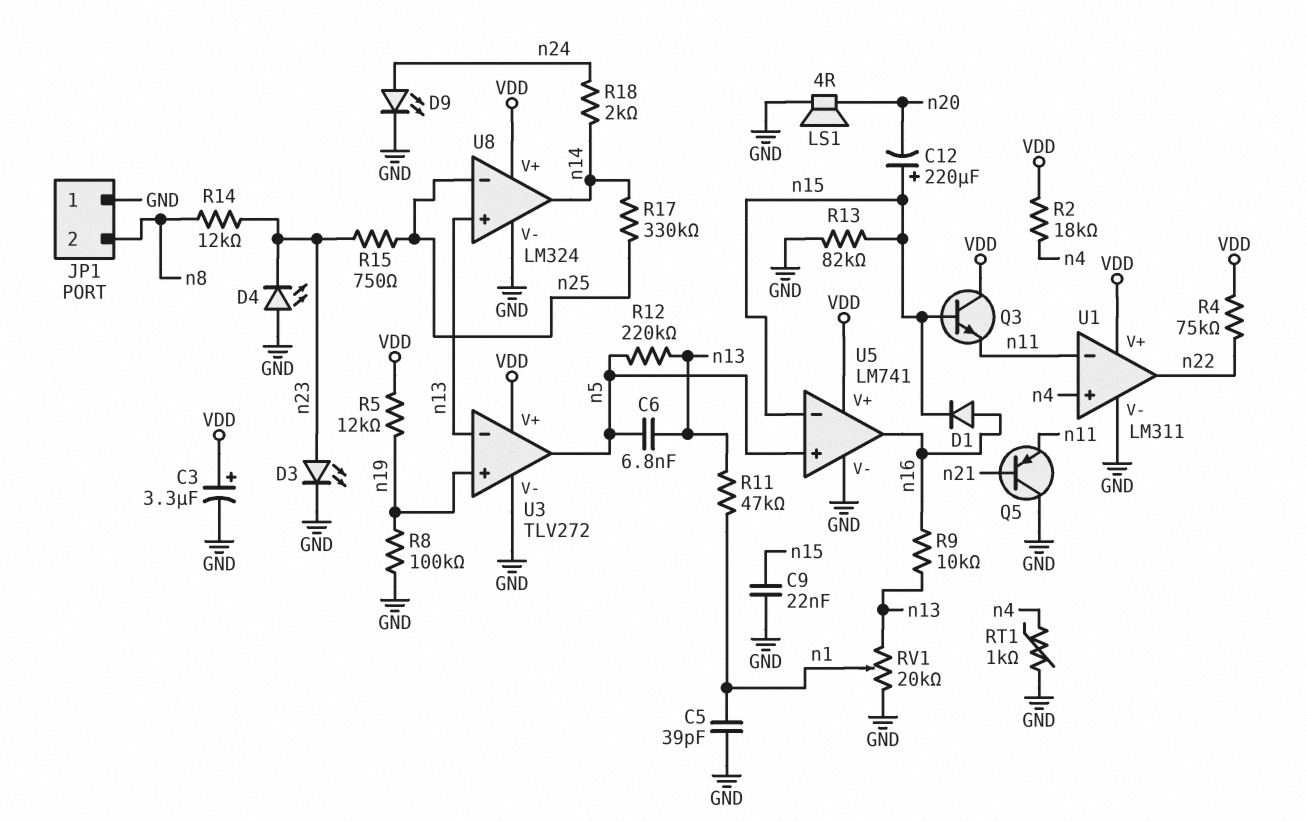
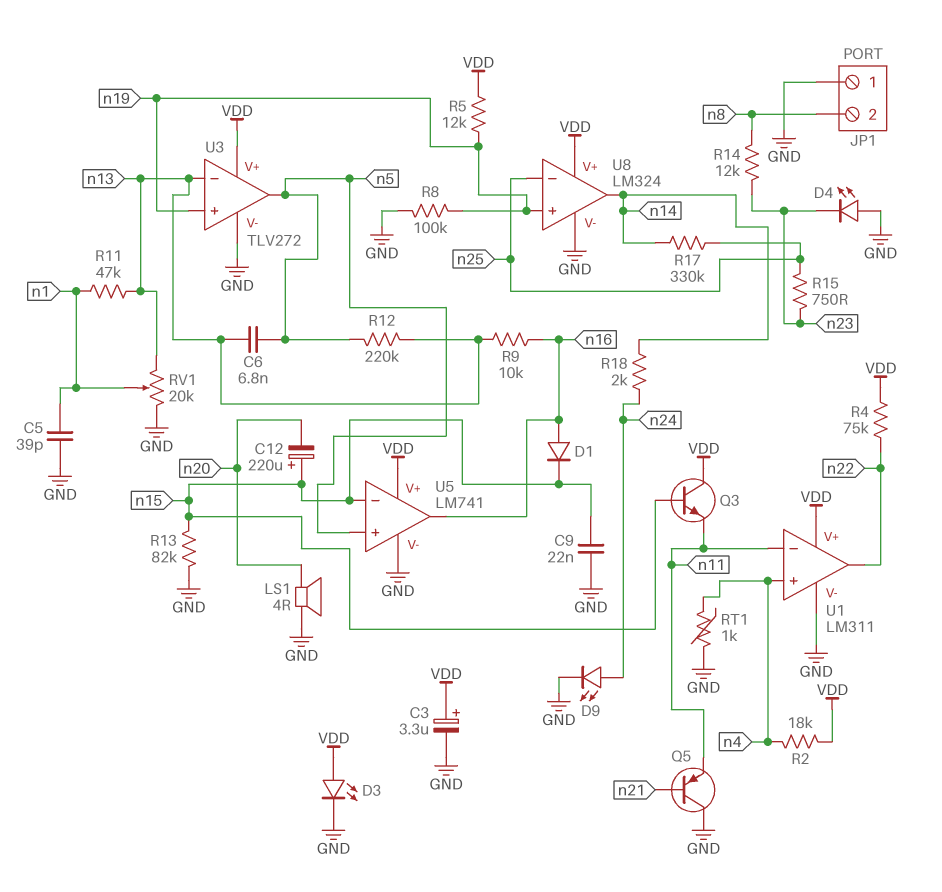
D3: LED (A n23, K GND) -> LED (A VDD, K GND)
U8 pin in+: n13 -> n19

